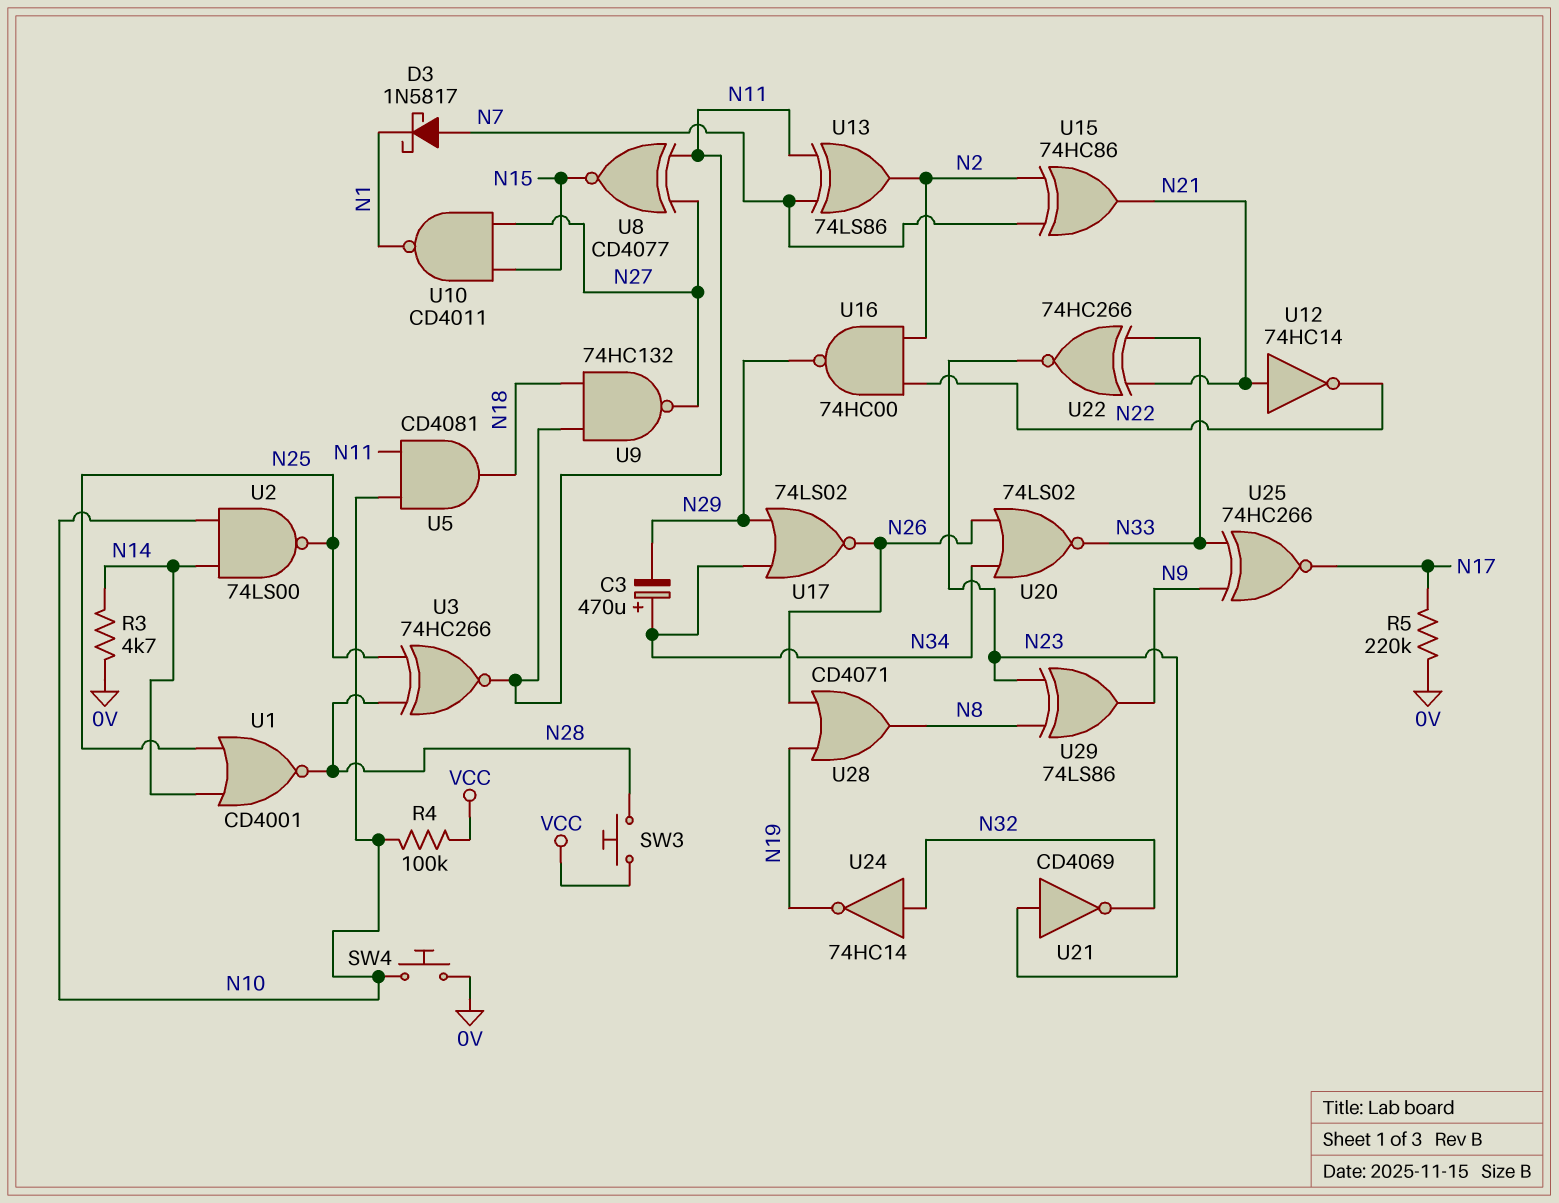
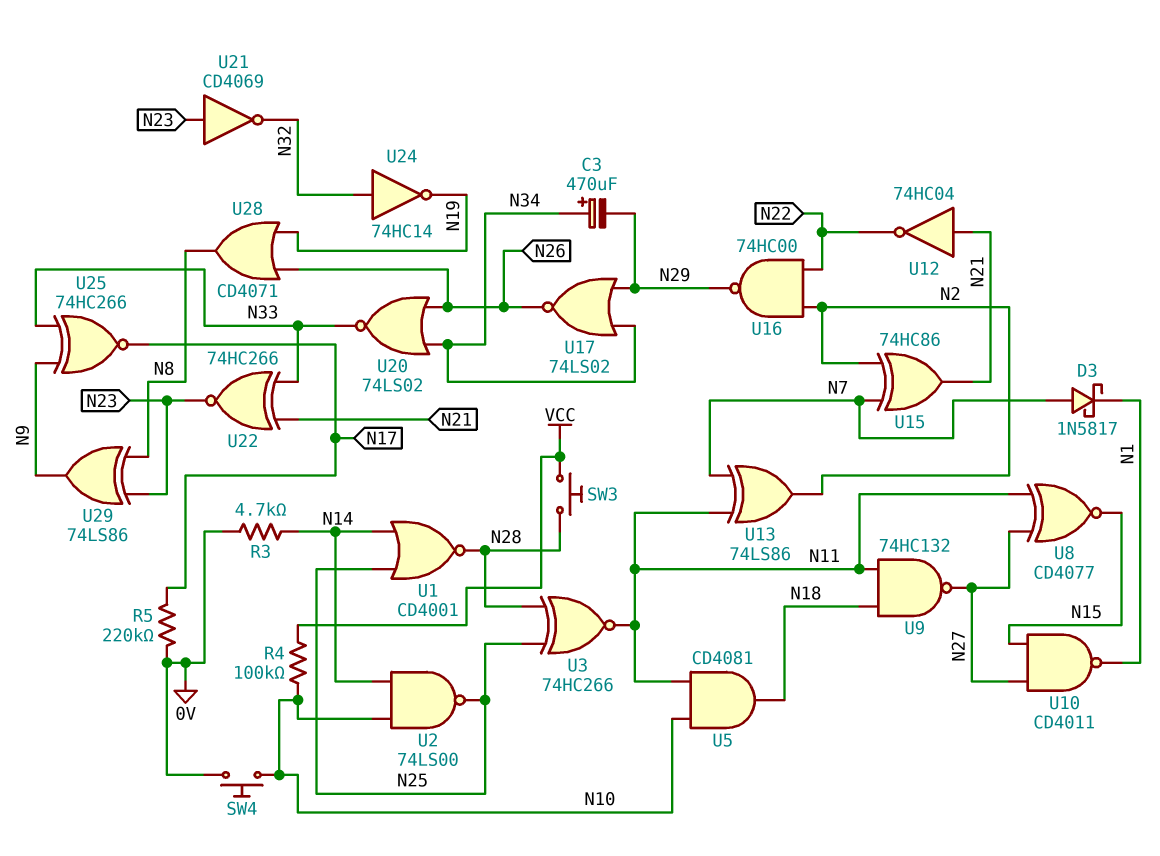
U12: NOT 74HC14 (in N21, out N22) -> NOT 74HC04 (in N21, out N22)

